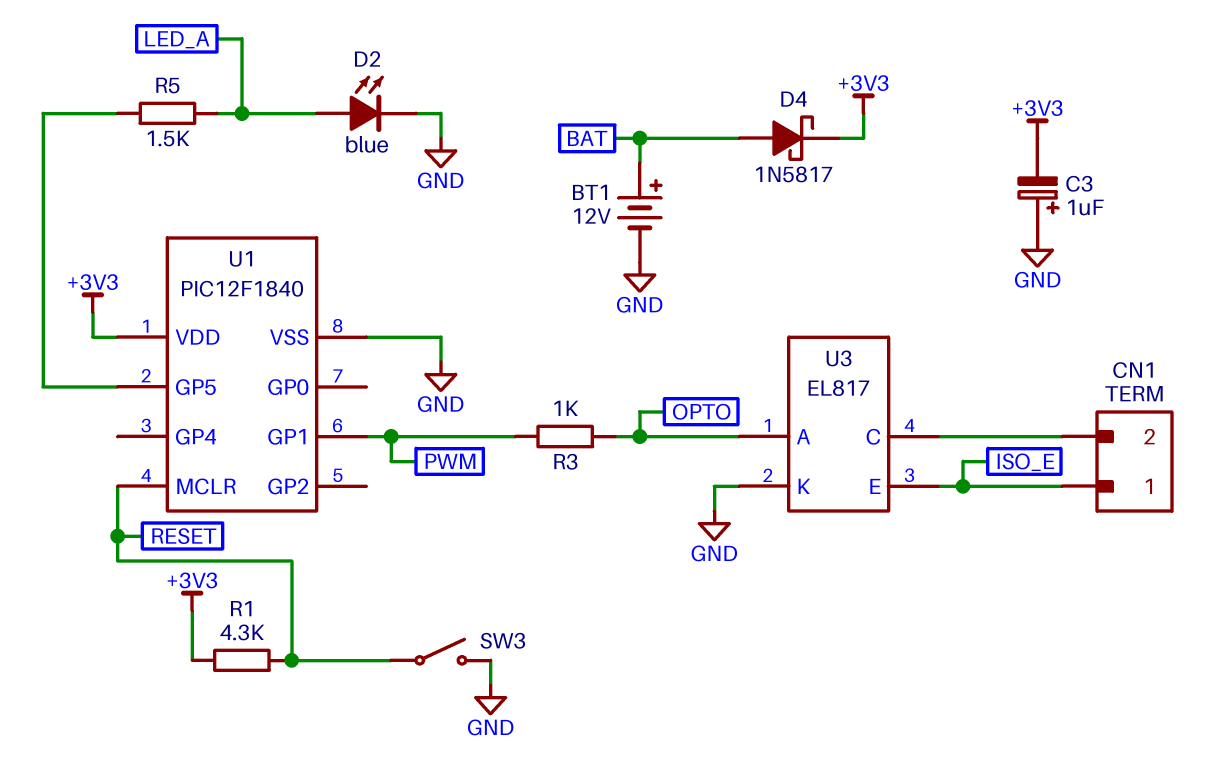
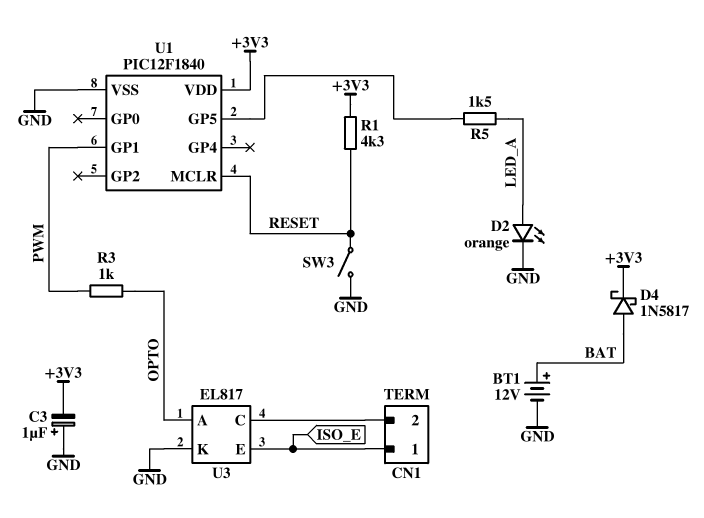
D2: LED blue (A LED_A, K GND) -> LED orange (A LED_A, K GND)

